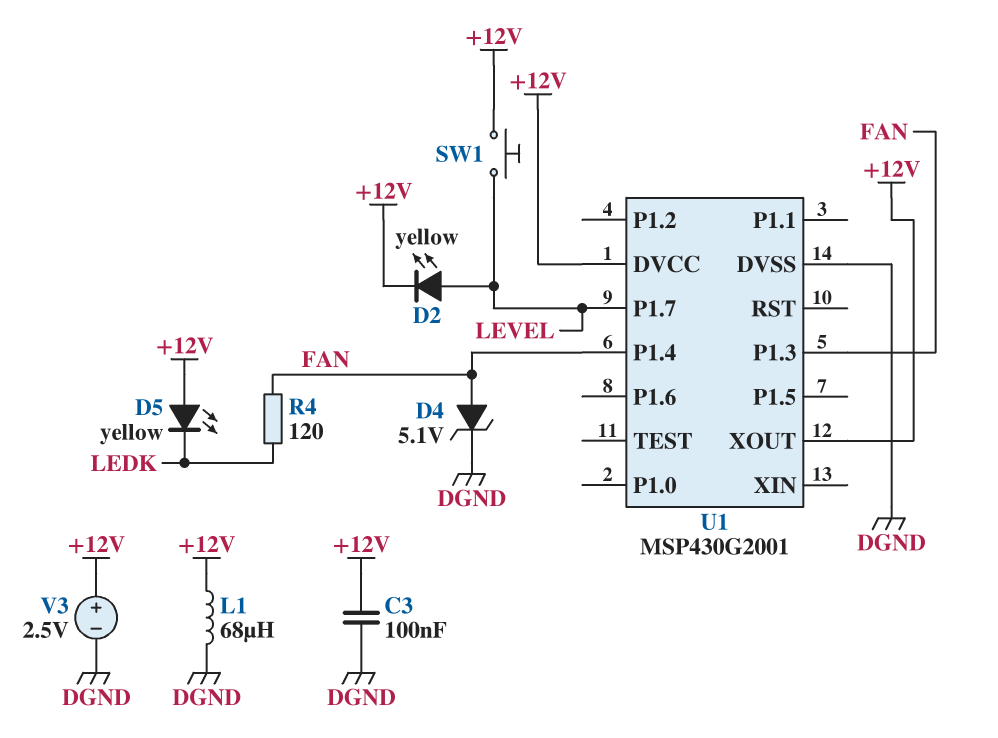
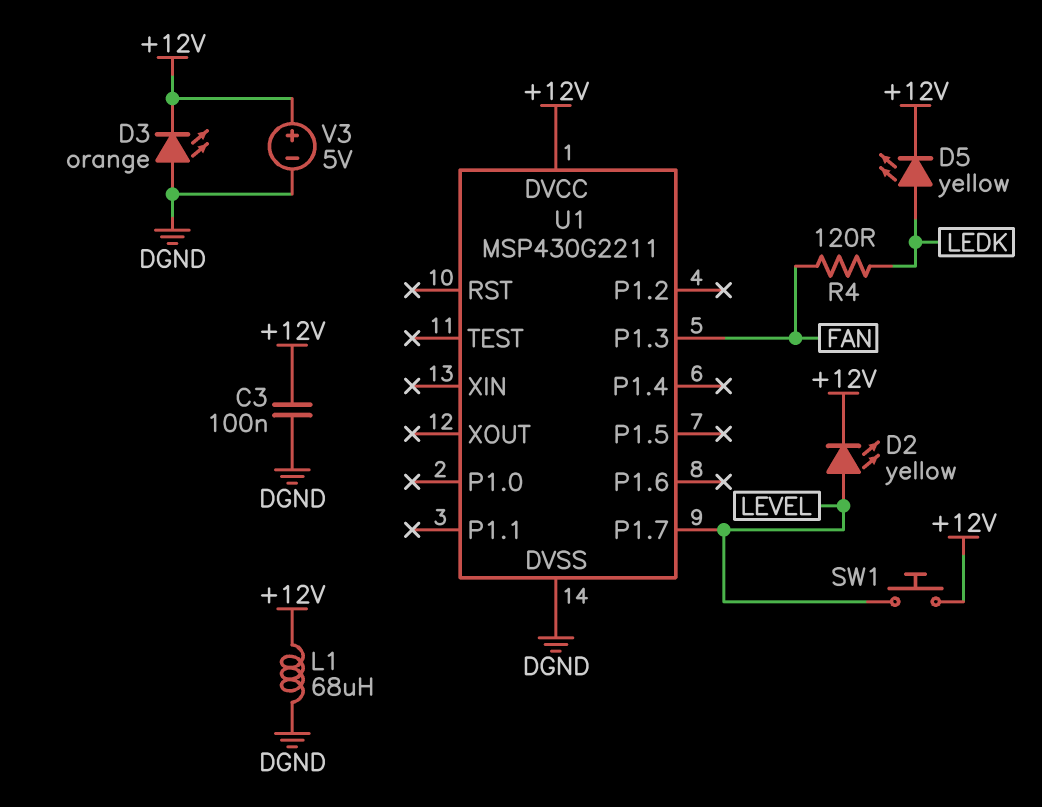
D3: none -> LED orange (A DGND, K +12V)
D4: zener 5.1V (A FAN, K DGND) -> none
D5: LED yellow (A +12V, K LEDK) -> LED yellow (A LEDK, K +12V)
U1: MSP430G2001 -> MSP430G2211
U1 pin P1.4: FAN -> none
U1 pin XOUT: +12V -> none
V3: 2.5V (plus +12V, minus DGND) -> 5V (plus +12V, minus DGND)

